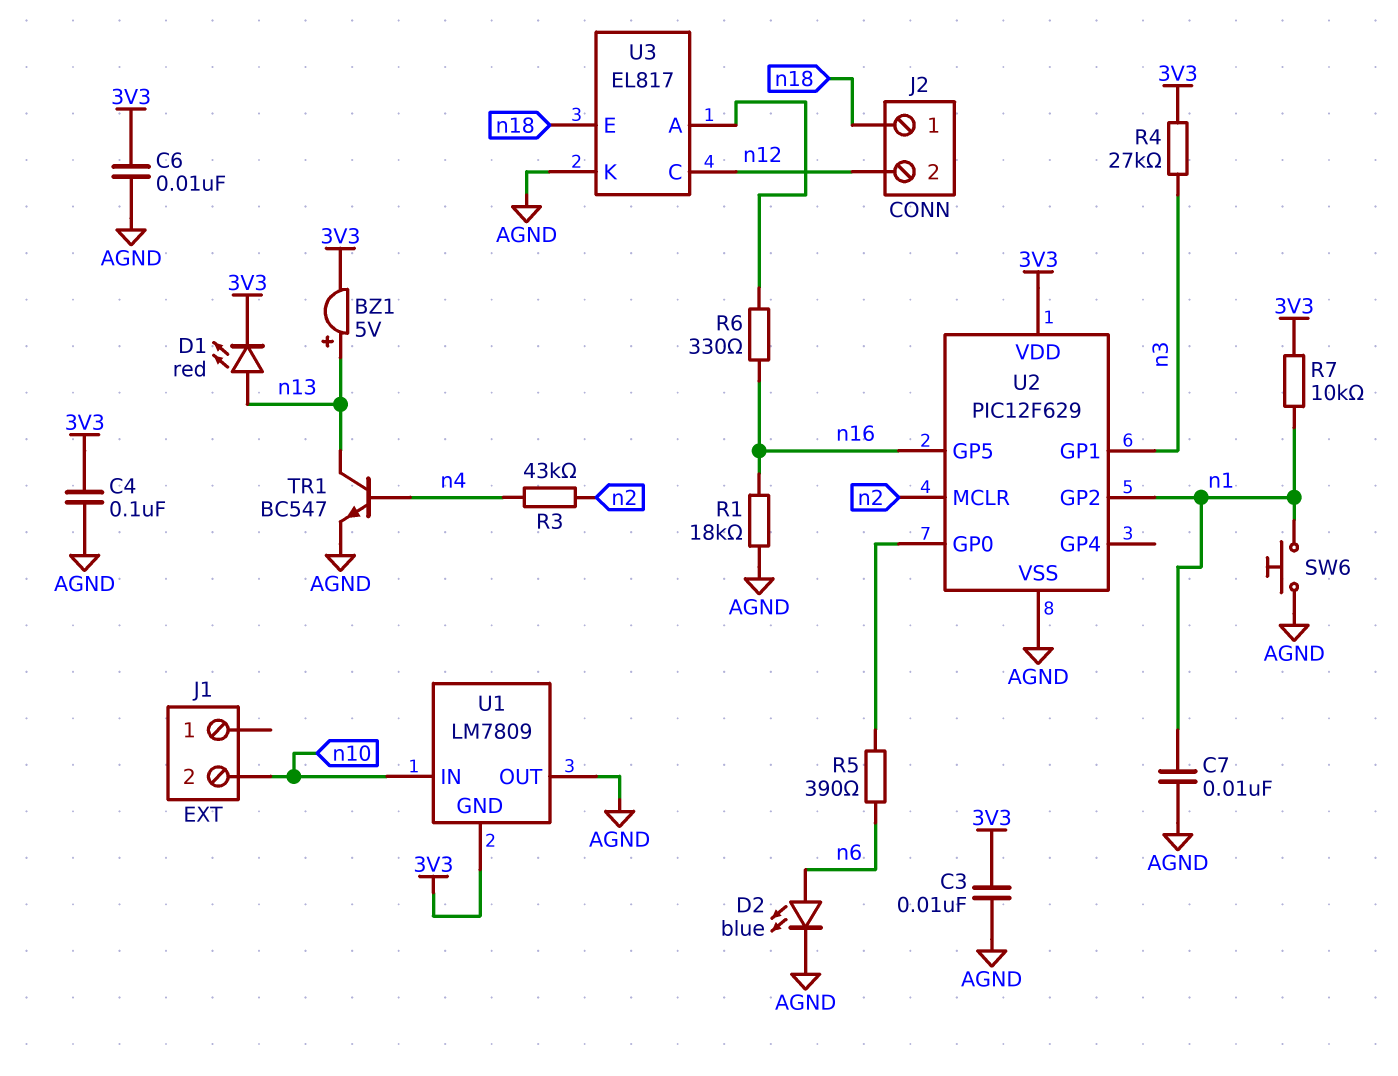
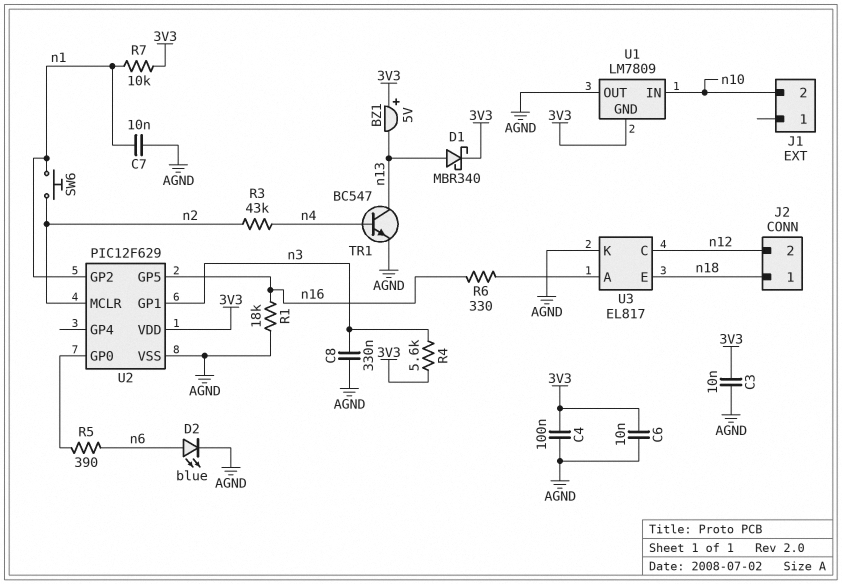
BZ1: buzzer 5V (plus n13, minus 3V3) -> buzzer 5V (plus 3V3, minus n13)
C8: none -> 330nF (AGND, n3)
D1: LED red (A n13, K 3V3) -> schottky MBR340 (A n13, K 3V3)
R4: 27k (3V3, n3) -> 5.6k (3V3, n3)
SW6: button (AGND, n1) -> button (n1, n2)

